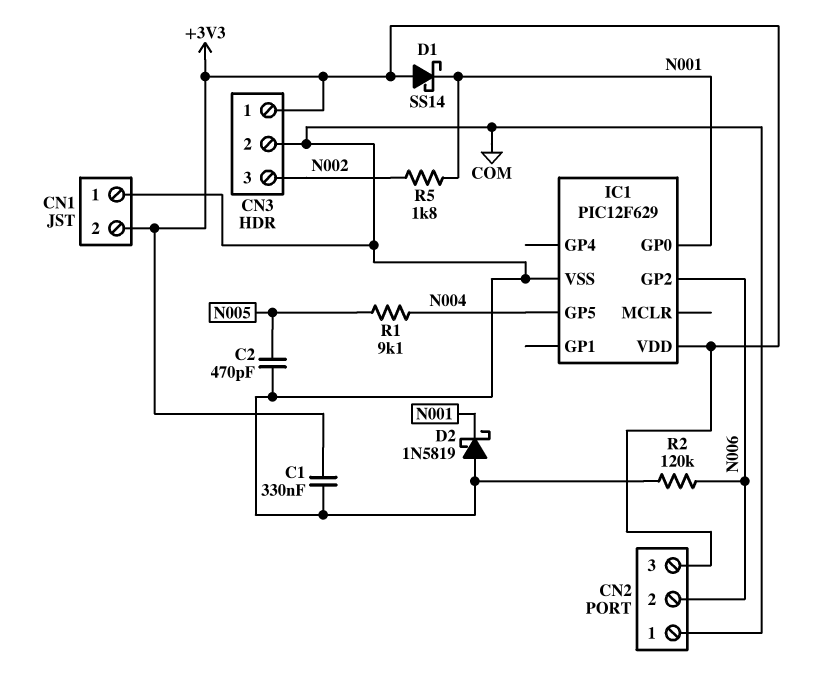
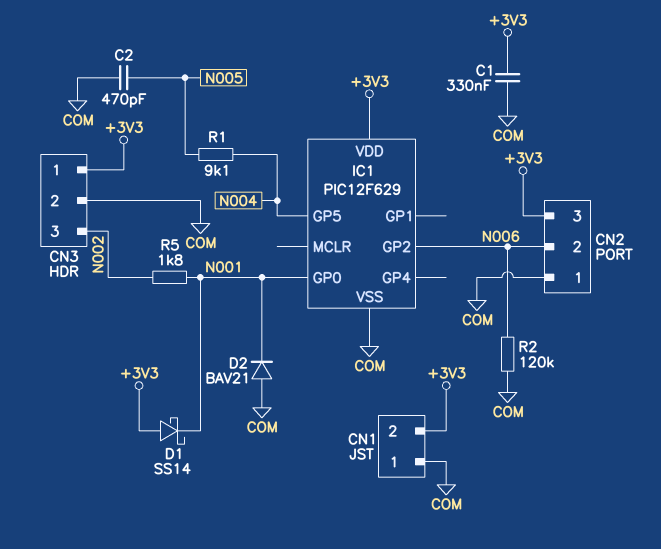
D2: schottky 1N5819 (A COM, K N001) -> diode BAV21 (A COM, K N001)

